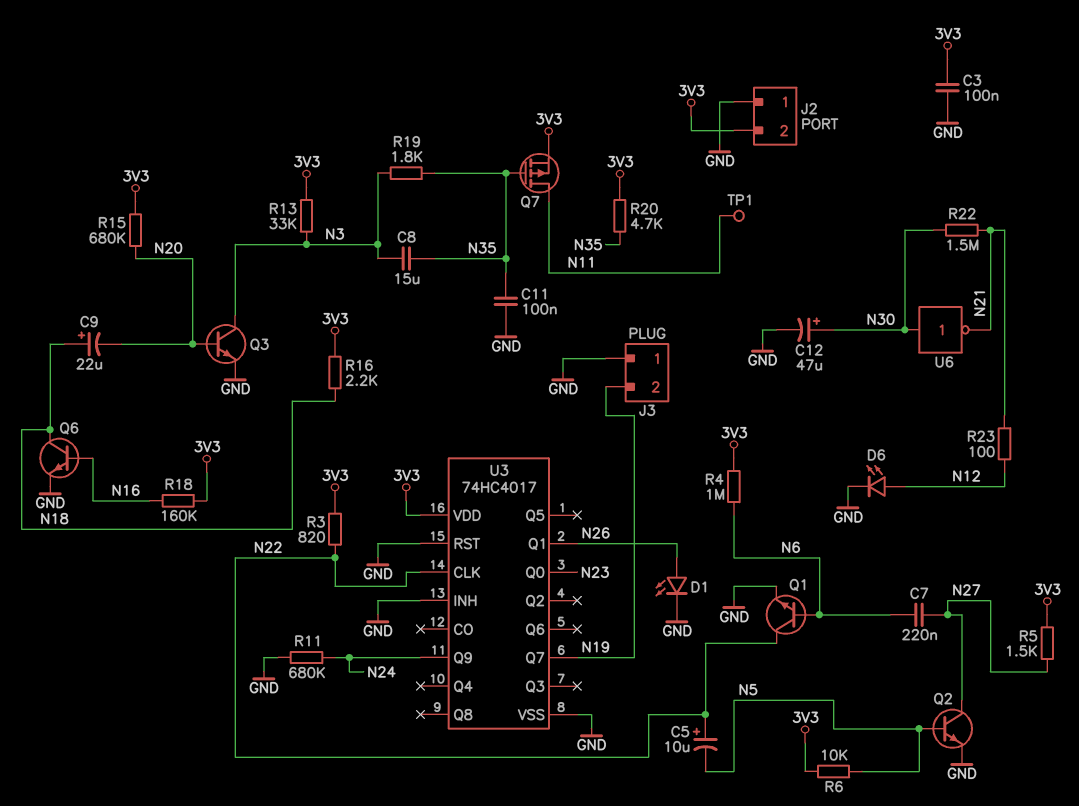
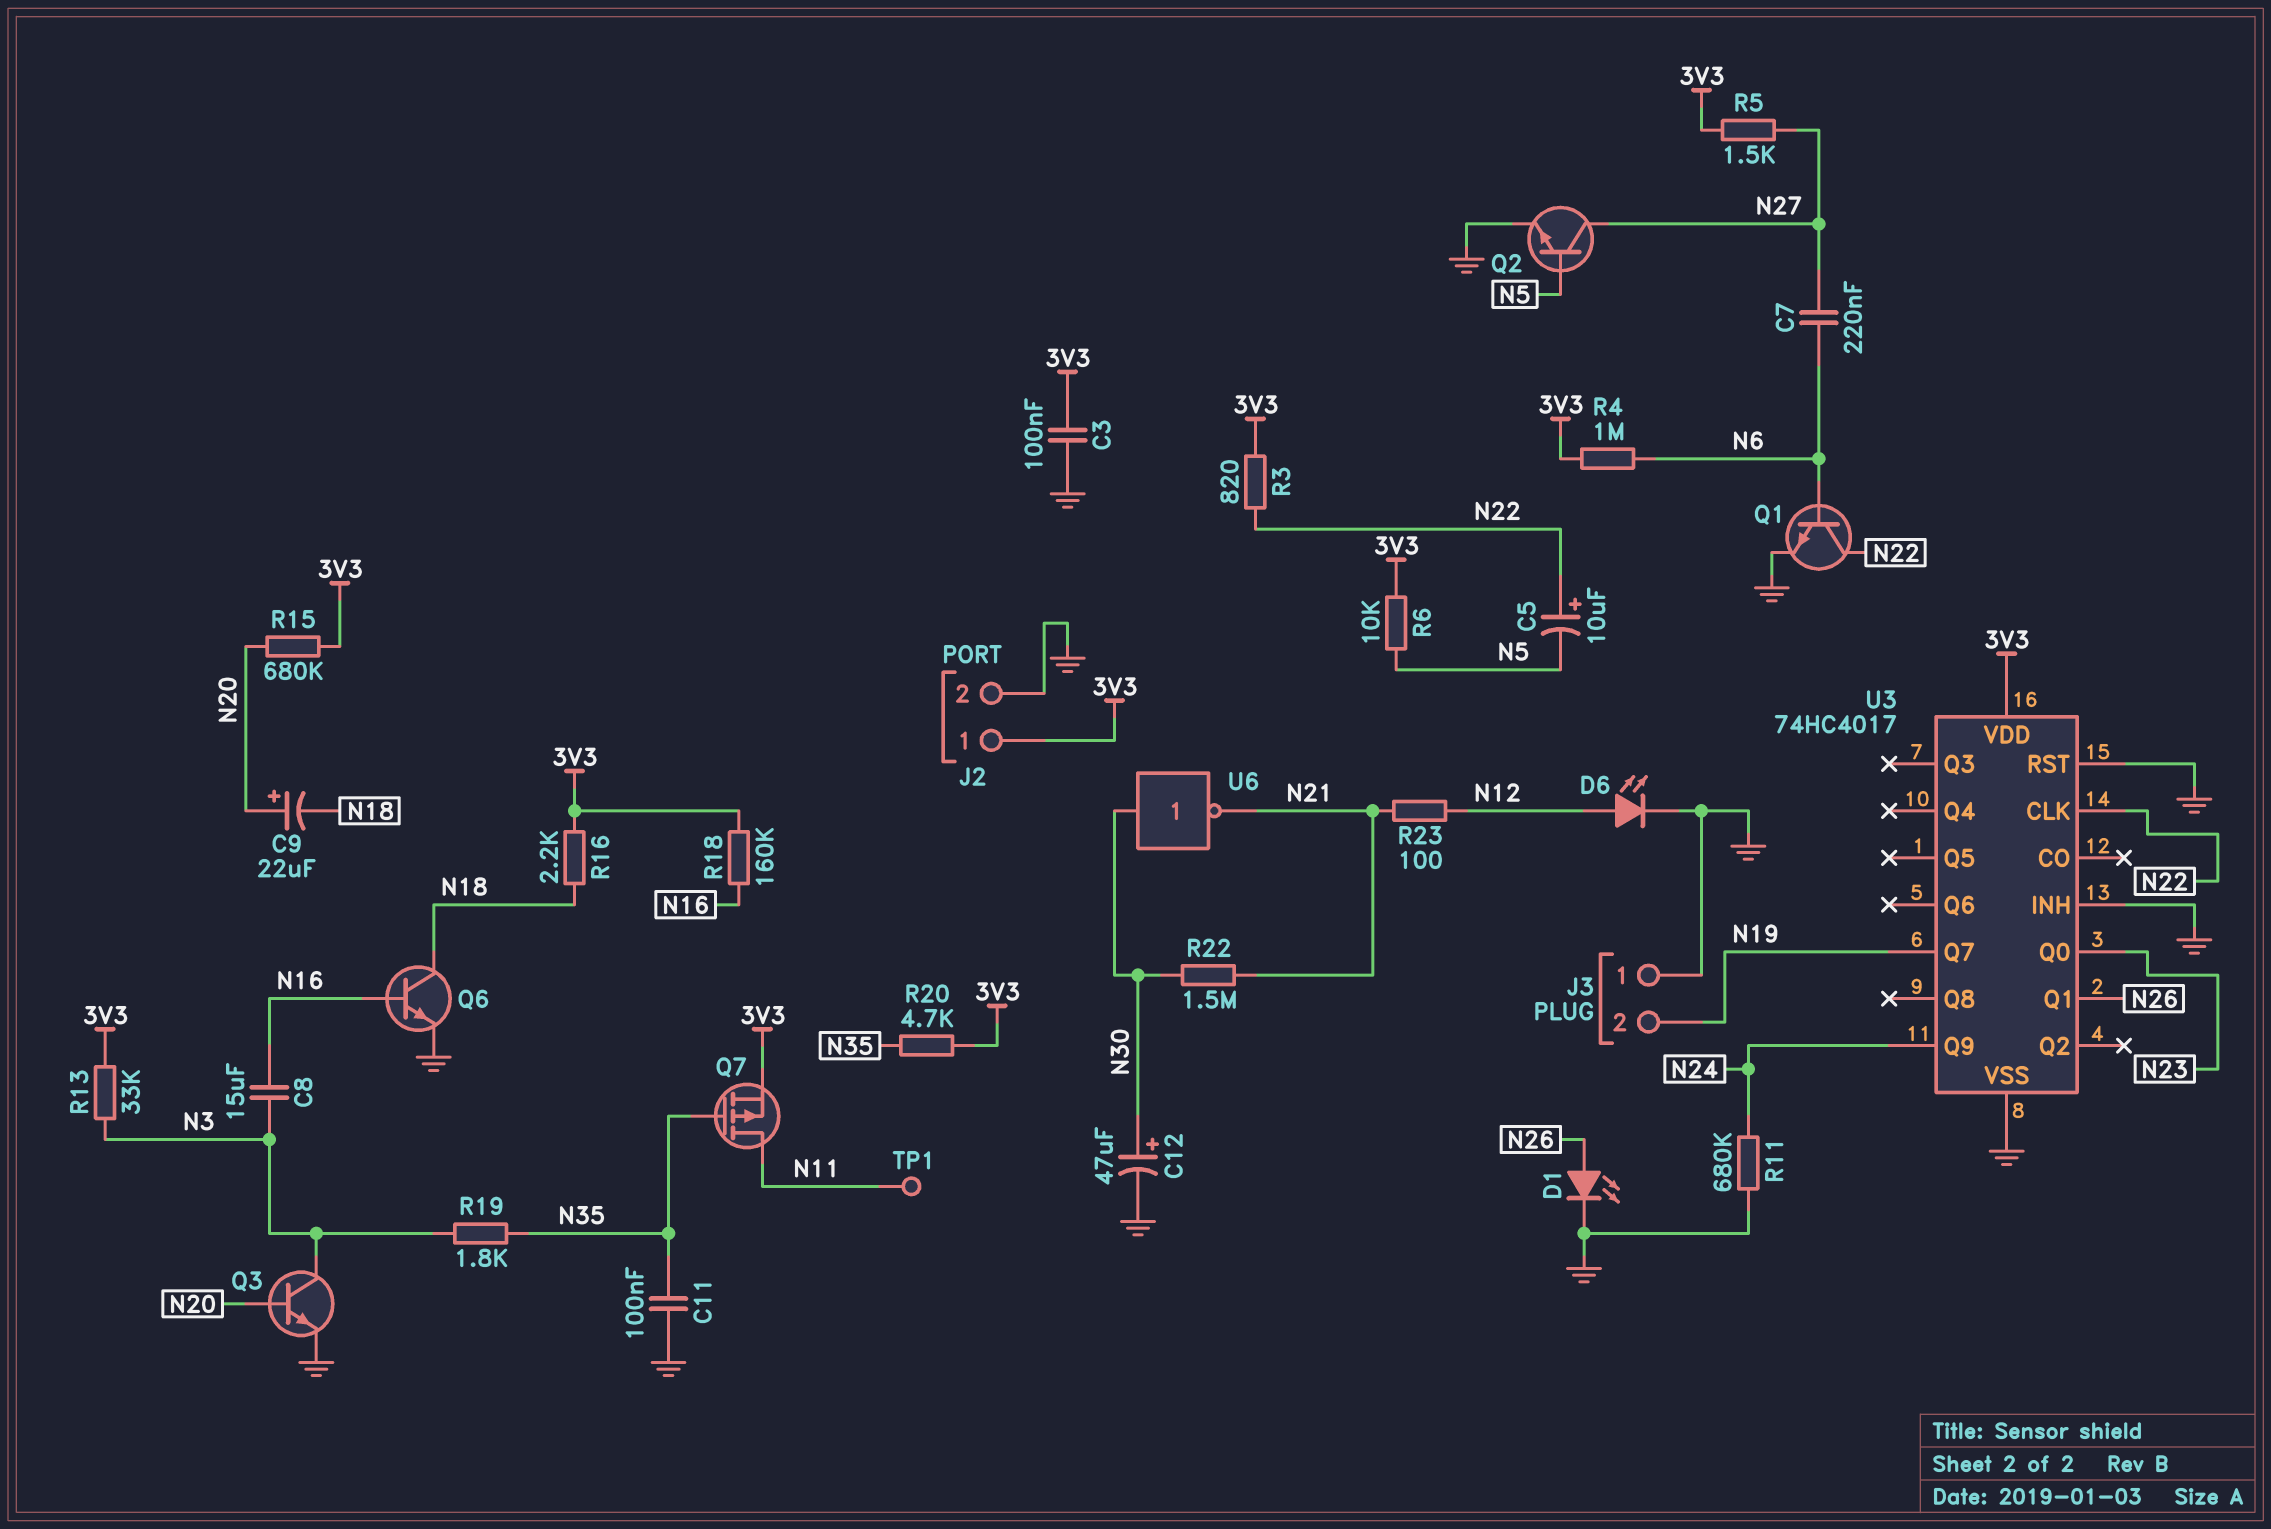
C8: 15uF (N3, N35) -> 15uF (N3, N16)
C9: 22uF (plus N18, minus N20) -> 22uF (plus N20, minus N18)
J2 pin 1: GND -> 3V3
J2 pin 2: 3V3 -> GND

